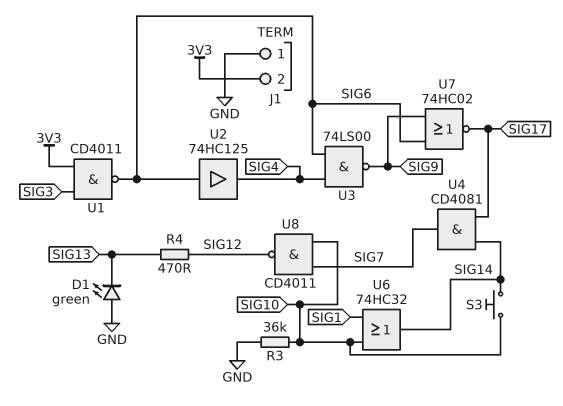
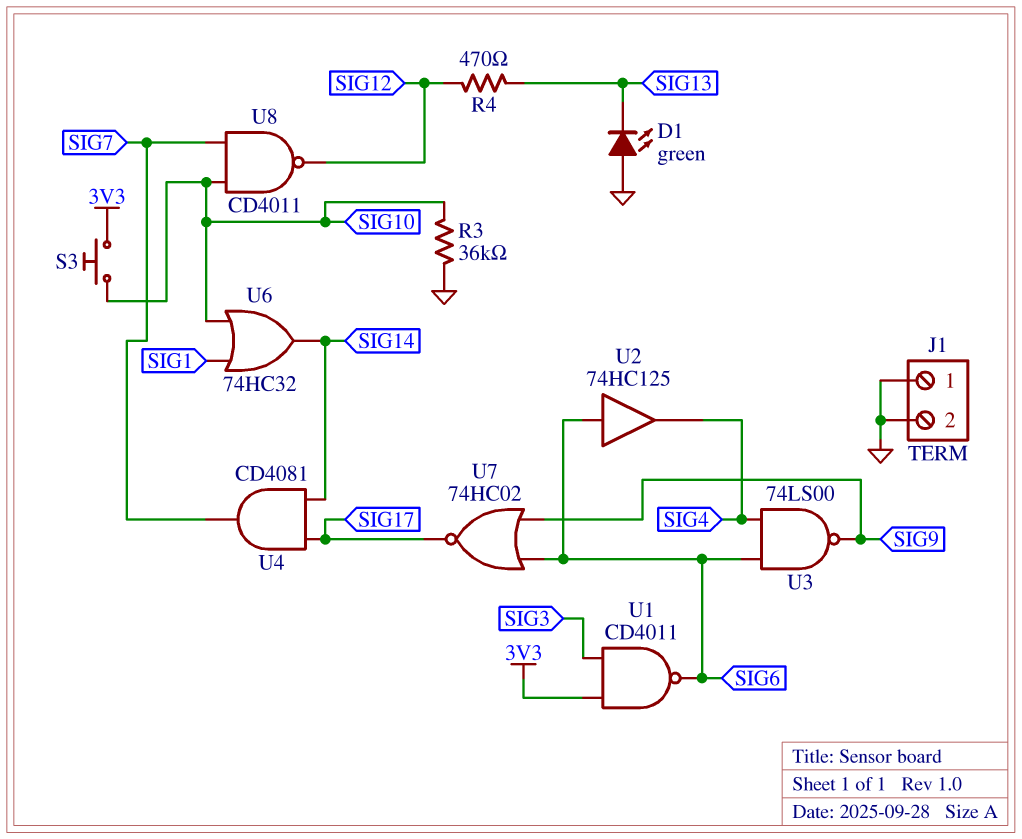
J1 pin 2: 3V3 -> GND
S3: button (SIG10, SIG14) -> button (3V3, SIG10)

